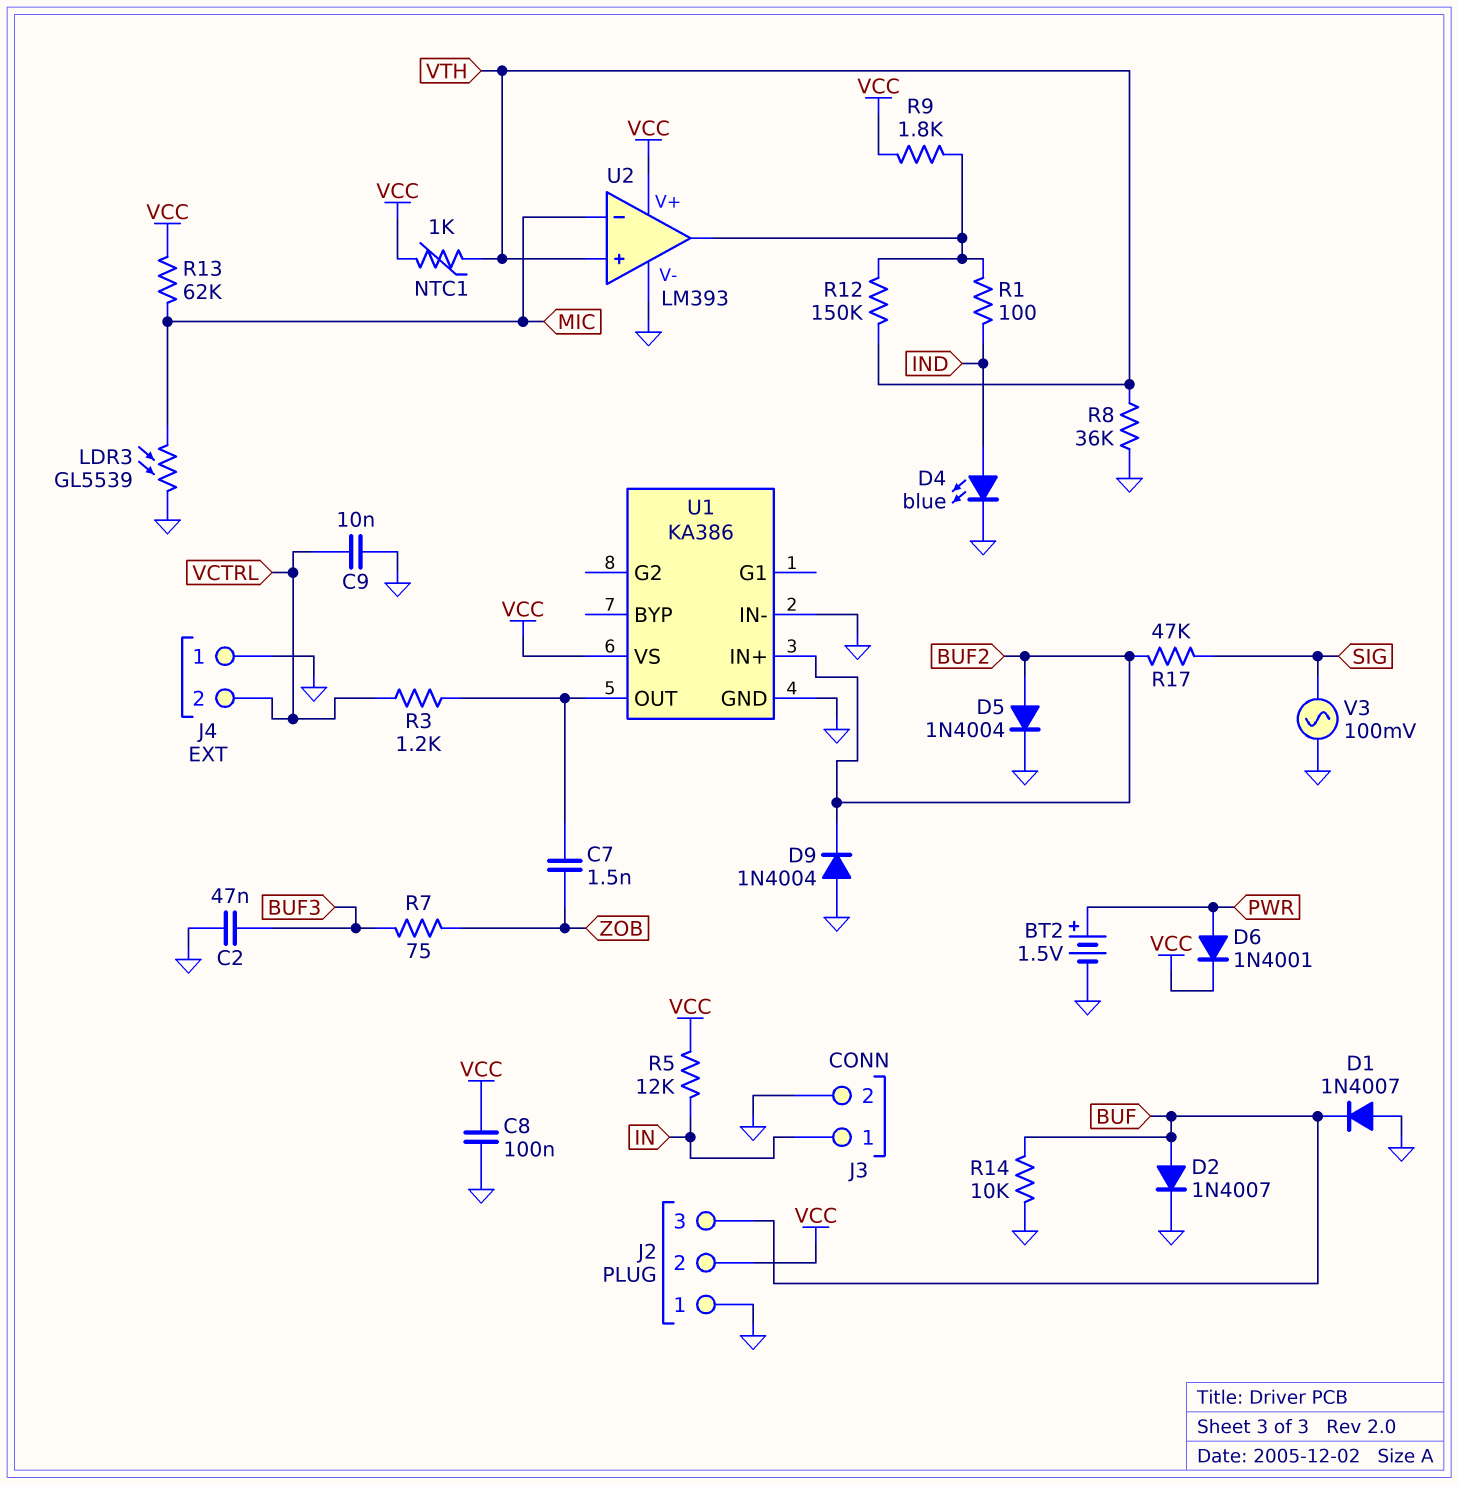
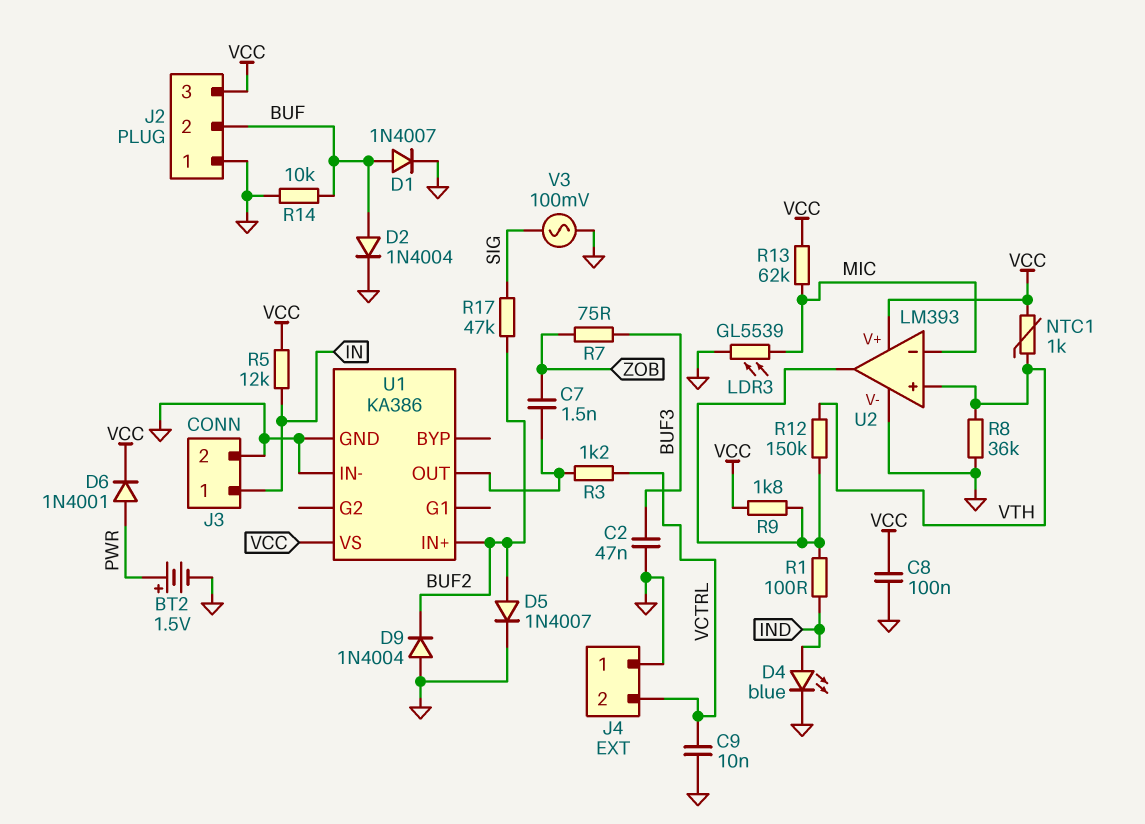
D1: diode 1N4007 (A GND, K BUF) -> diode 1N4007 (A BUF, K GND)
D2: diode 1N4007 (A BUF, K GND) -> diode 1N4004 (A BUF, K GND)
D5: diode 1N4004 (A BUF2, K GND) -> diode 1N4007 (A BUF2, K GND)
J2 pin 2: VCC -> BUF
J2 pin 3: BUF -> VCC

